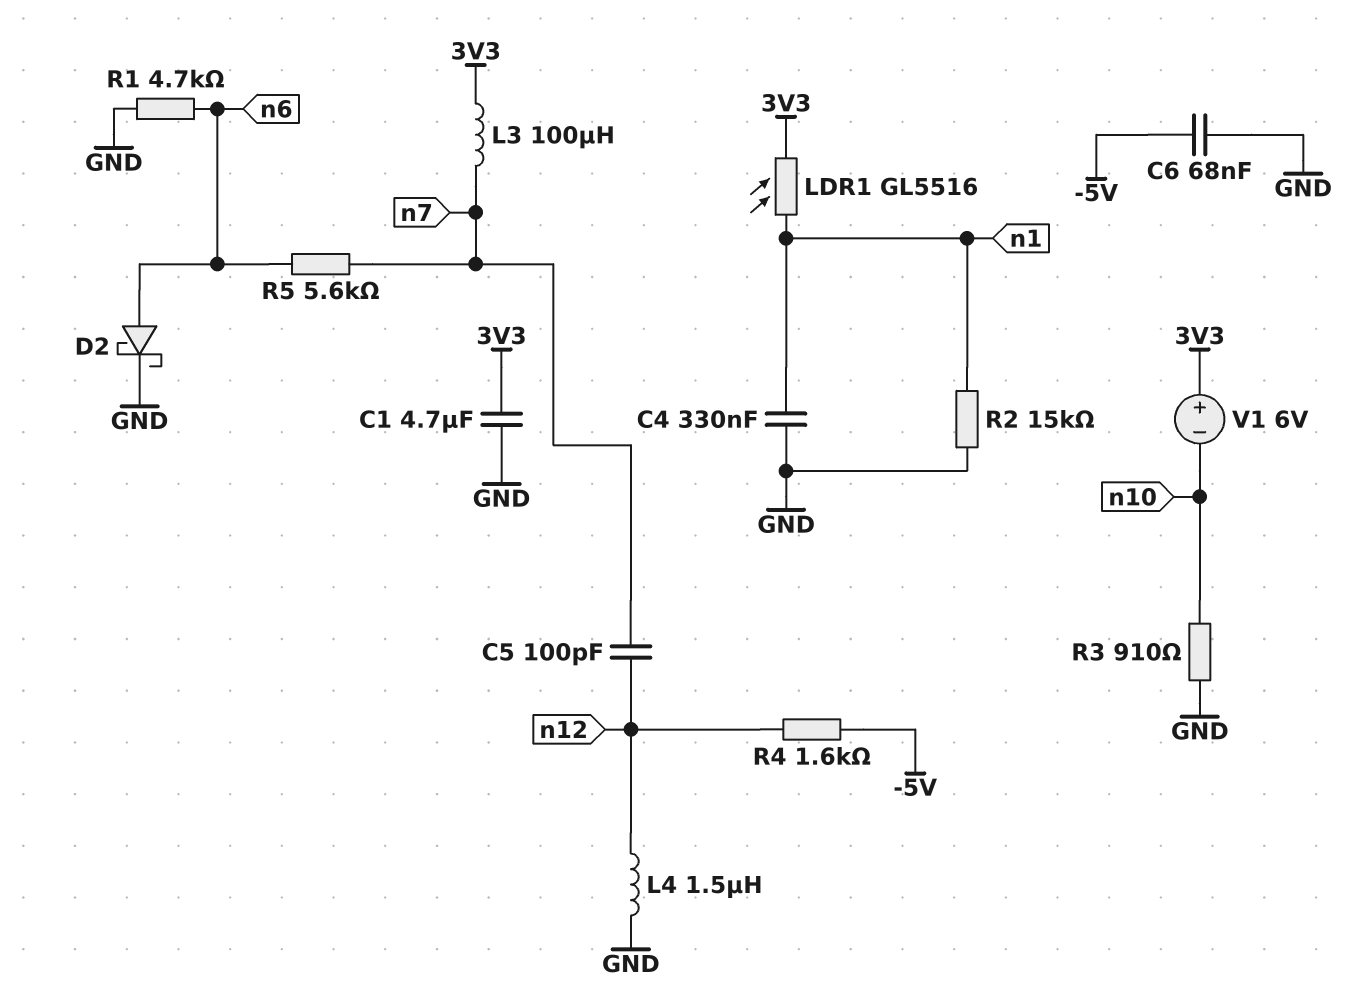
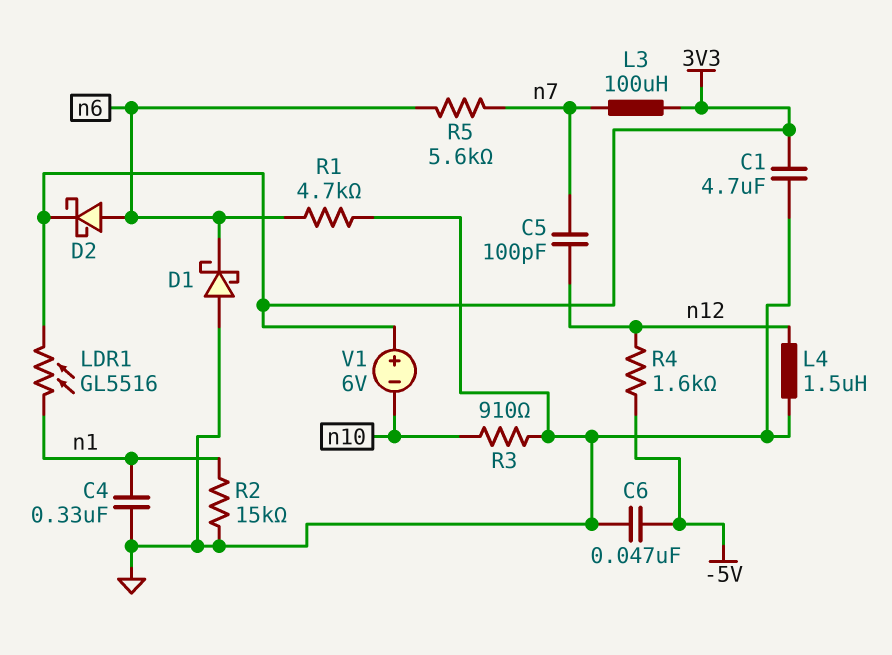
C6: 68nF (-5V, GND) -> 47nF (-5V, GND)
D1: none -> schottky (A GND, K n6)
D2: schottky (A n6, K GND) -> schottky (A n6, K 3V3)

